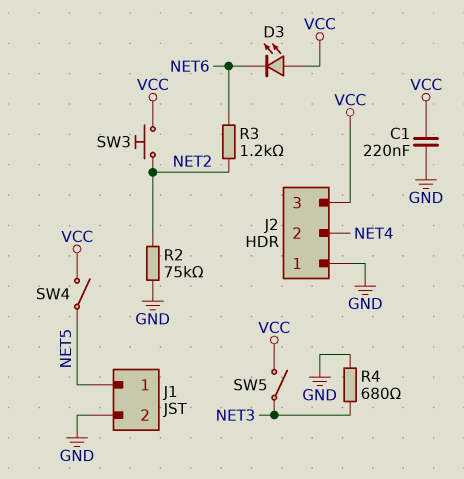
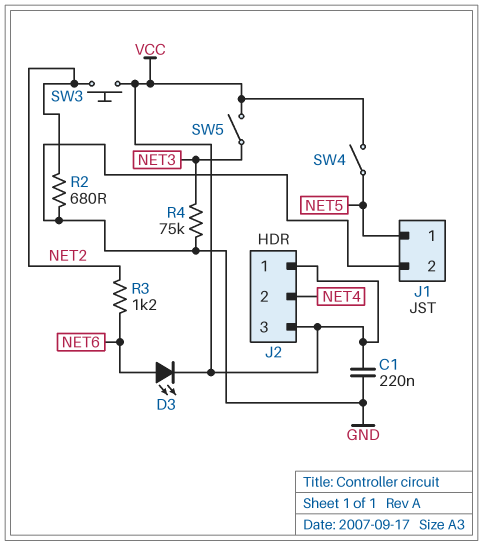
D3: LED (A VCC, K NET6) -> LED (A NET6, K VCC)
J2 pin 1: GND -> VCC
R2: 75k (GND, NET2) -> 680 (GND, NET2)
R4: 680 (GND, NET3) -> 75k (GND, NET3)

